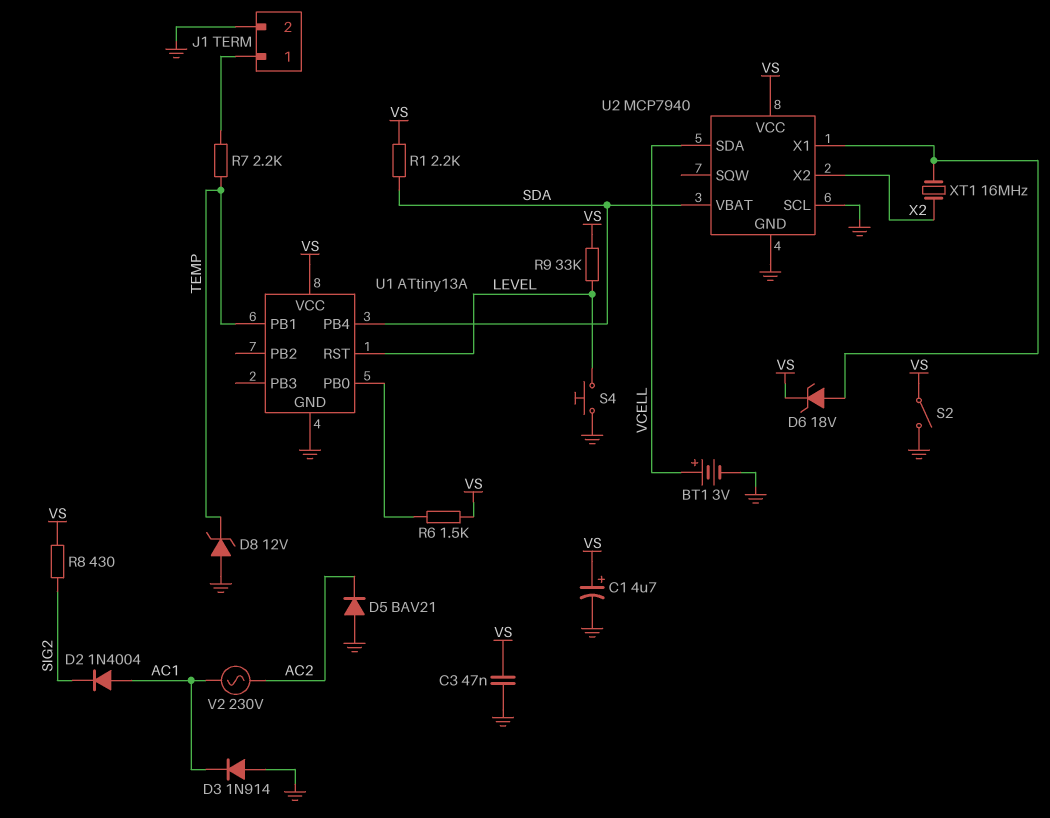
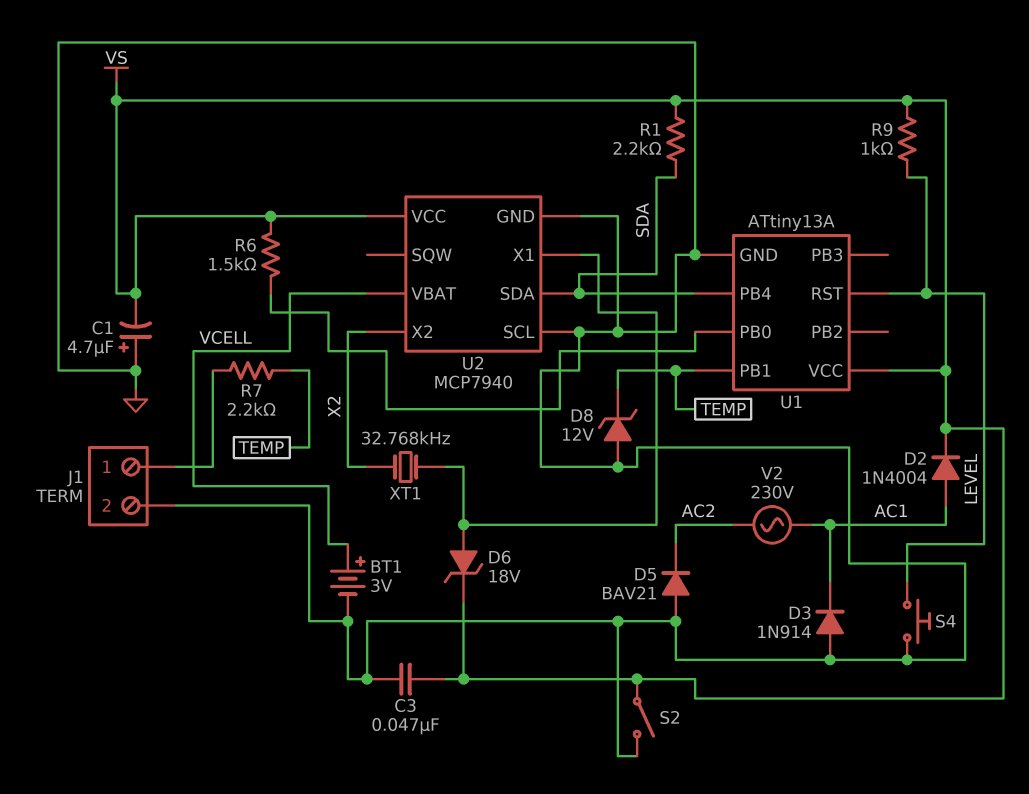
C1: 4.7uF (plus VS, minus GND) -> 4.7uF (plus GND, minus VS)
D2: diode 1N4004 (A AC1, K SIG2) -> diode 1N4004 (A AC1, K VS)
R8: 430 (SIG2, VS) -> none
R9: 33k (LEVEL, VS) -> 1k (LEVEL, VS)
U2 pin SDA: VCELL -> SDA
U2 pin VBAT: SDA -> VCELL
XT1: 16MHz (U2/X1, X2) -> 32.768kHz (U2/X1, X2)

